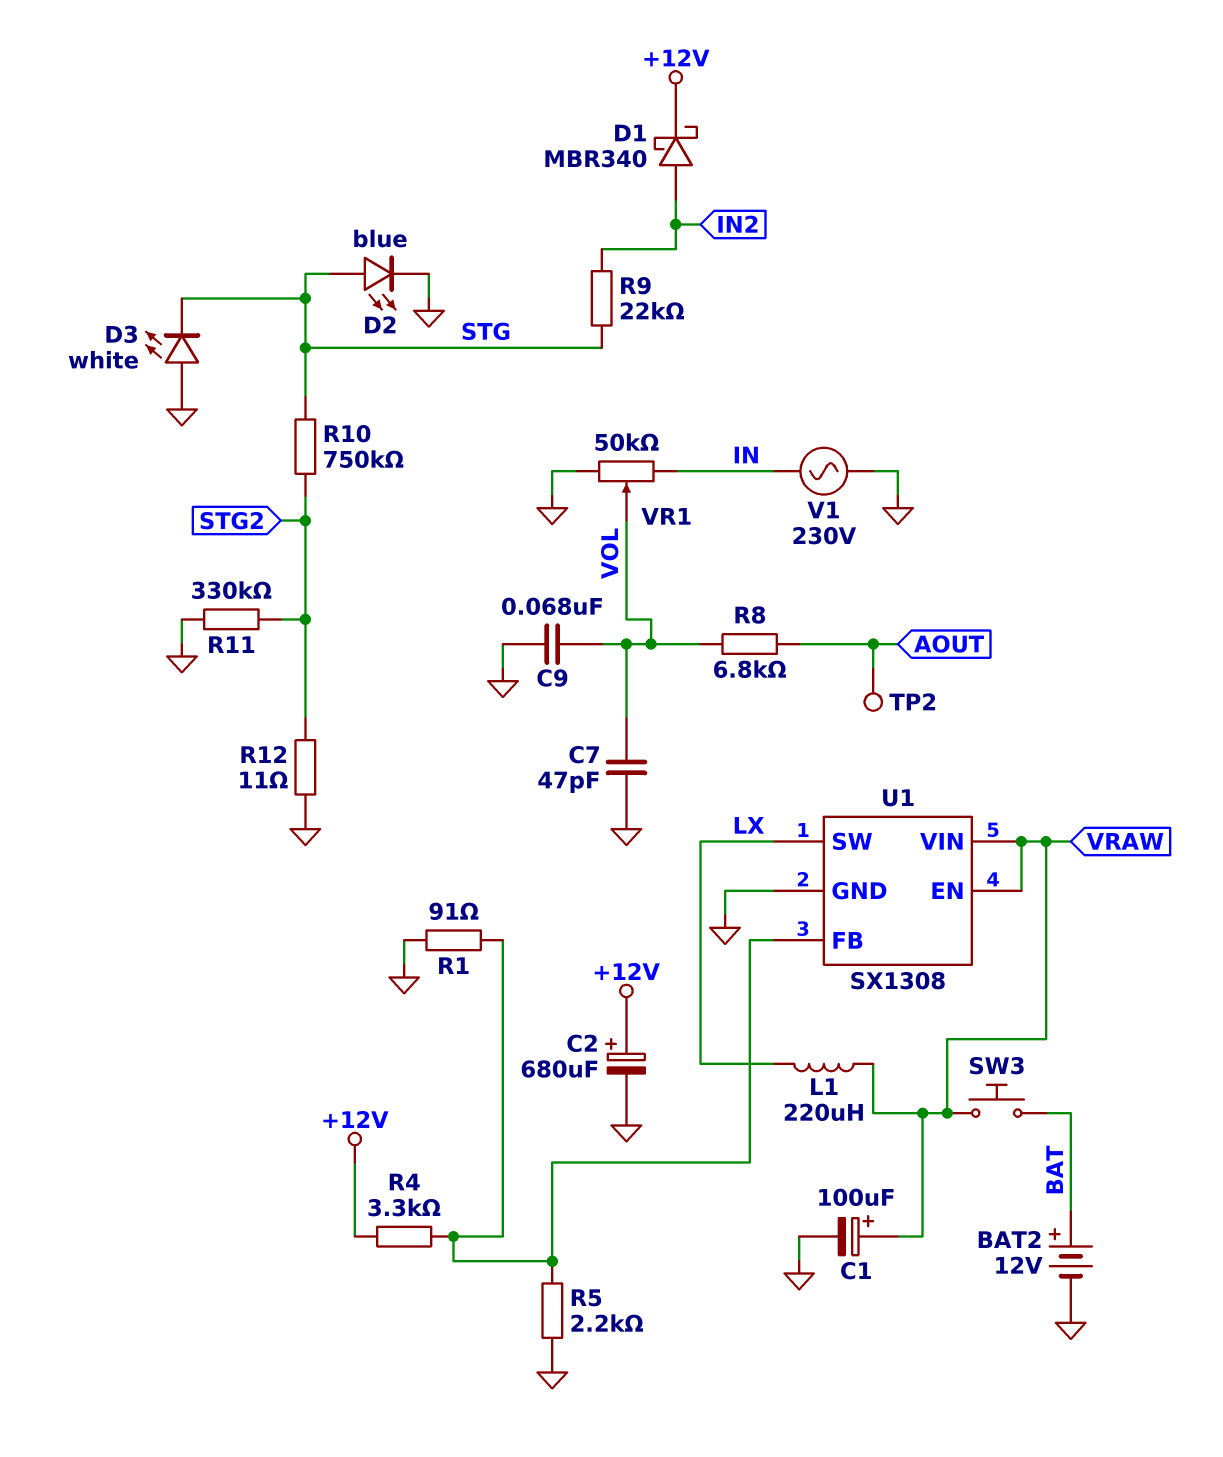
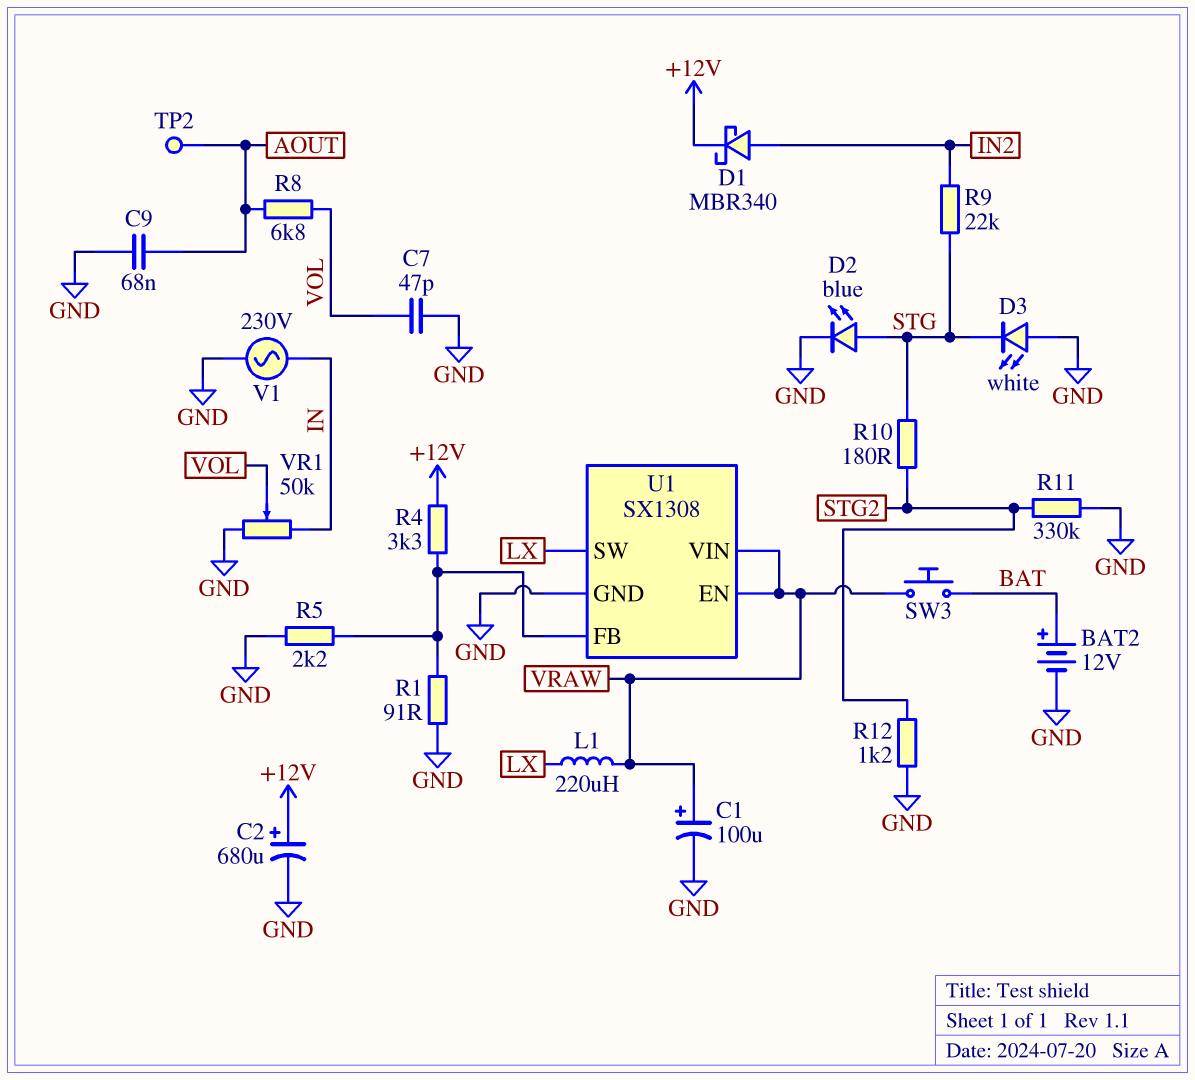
C9: 68nF (GND, VOL) -> 68nF (AOUT, GND)
R10: 750k (STG, STG2) -> 180 (STG, STG2)
R12: 11 (GND, STG2) -> 1.2k (GND, STG2)

